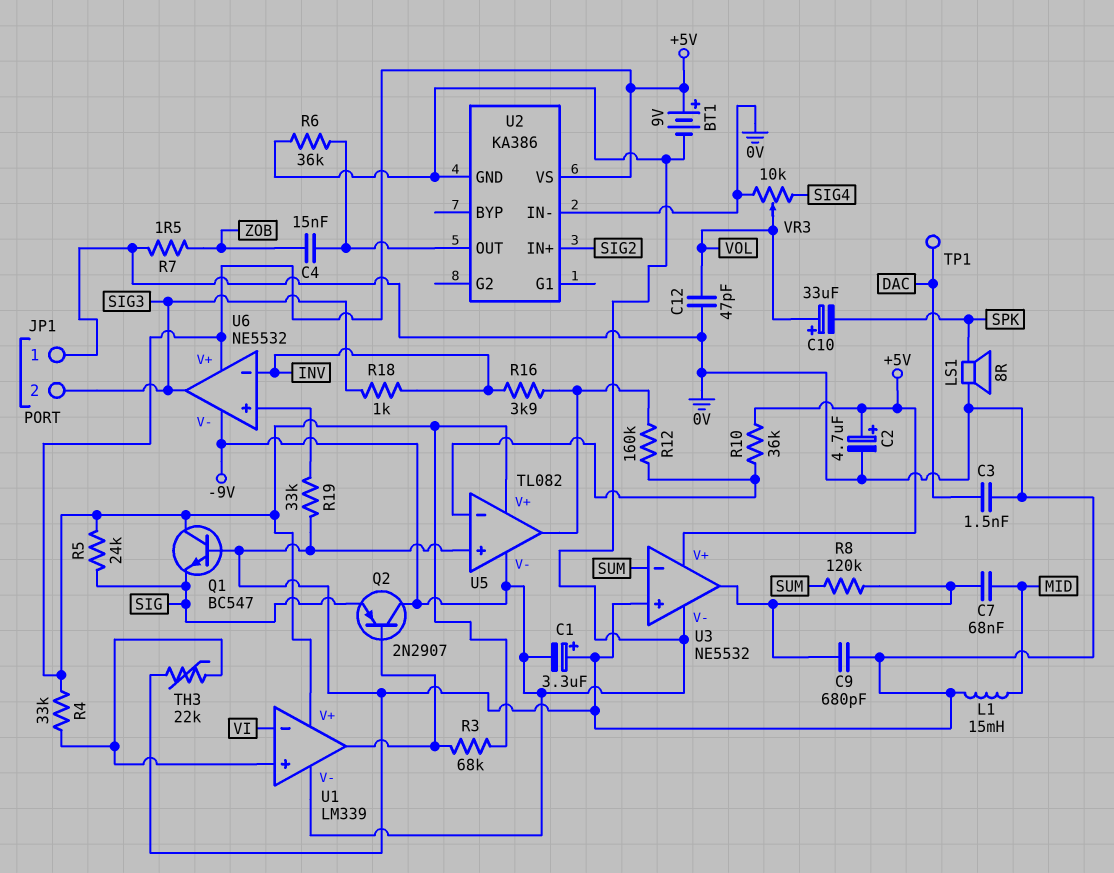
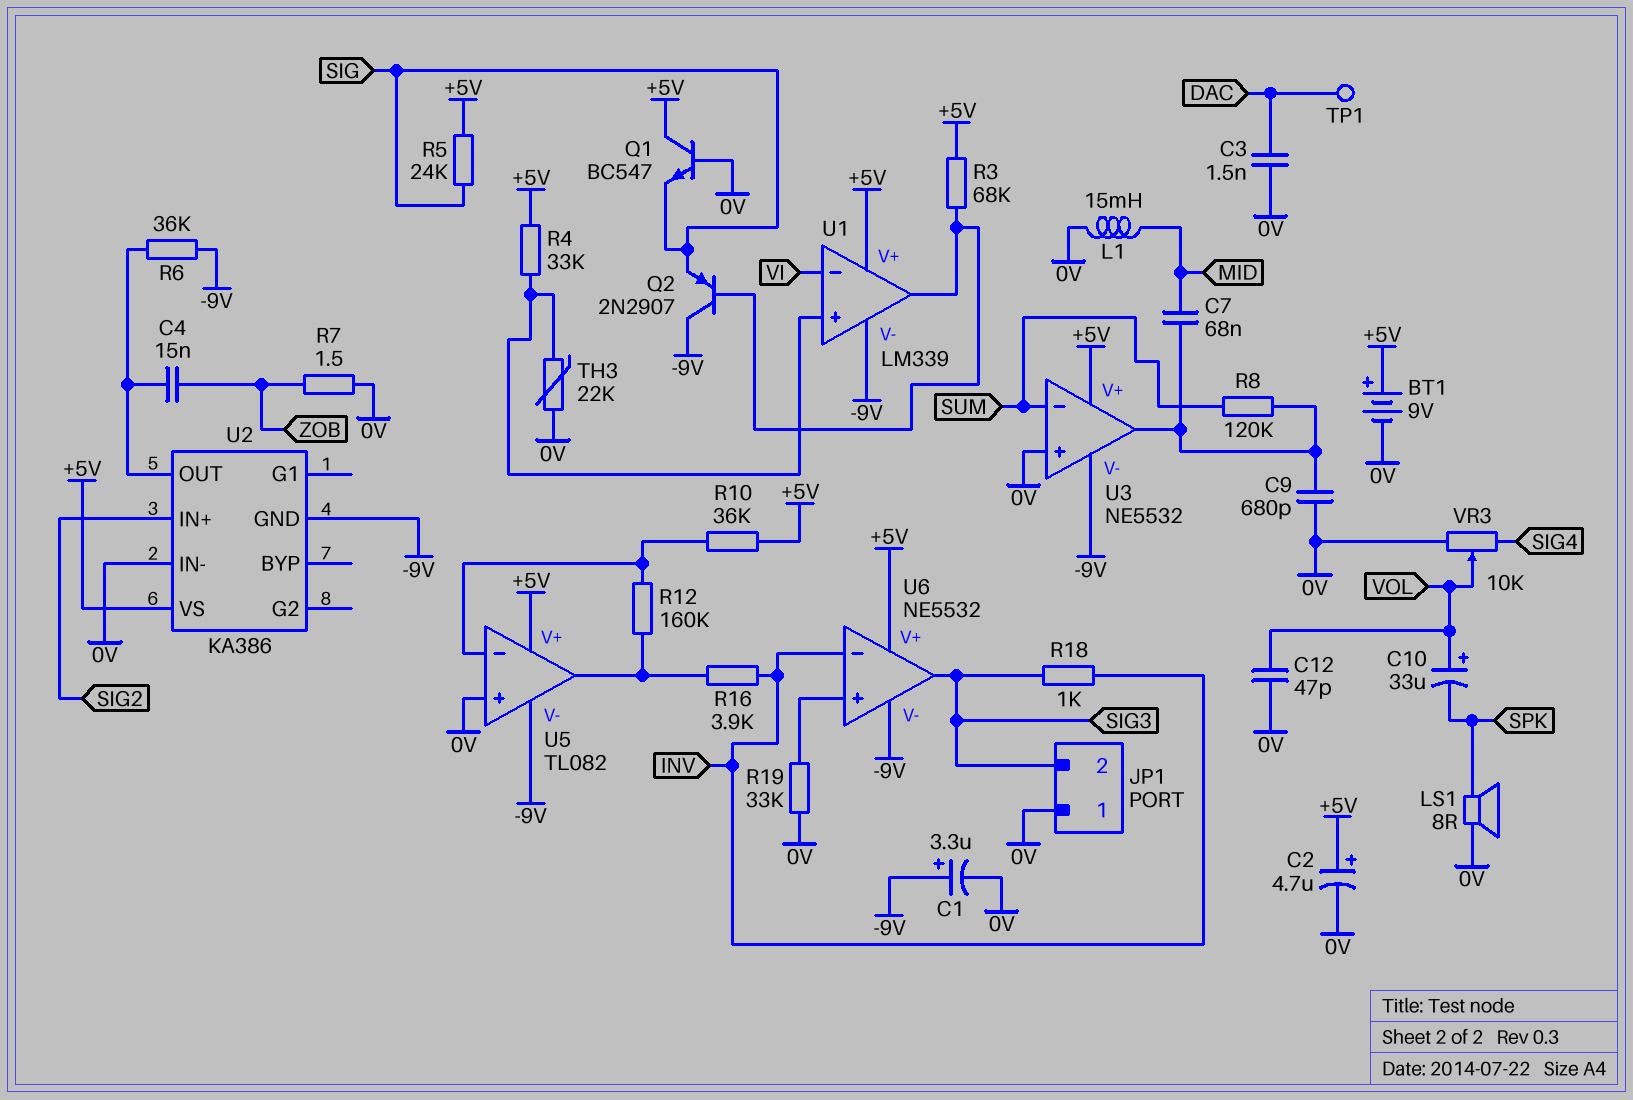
BT1: 9V (plus +5V, minus -9V) -> 9V (plus +5V, minus 0V)
C1: 3.3uF (plus 0V, minus -9V) -> 3.3uF (plus -9V, minus 0V)

